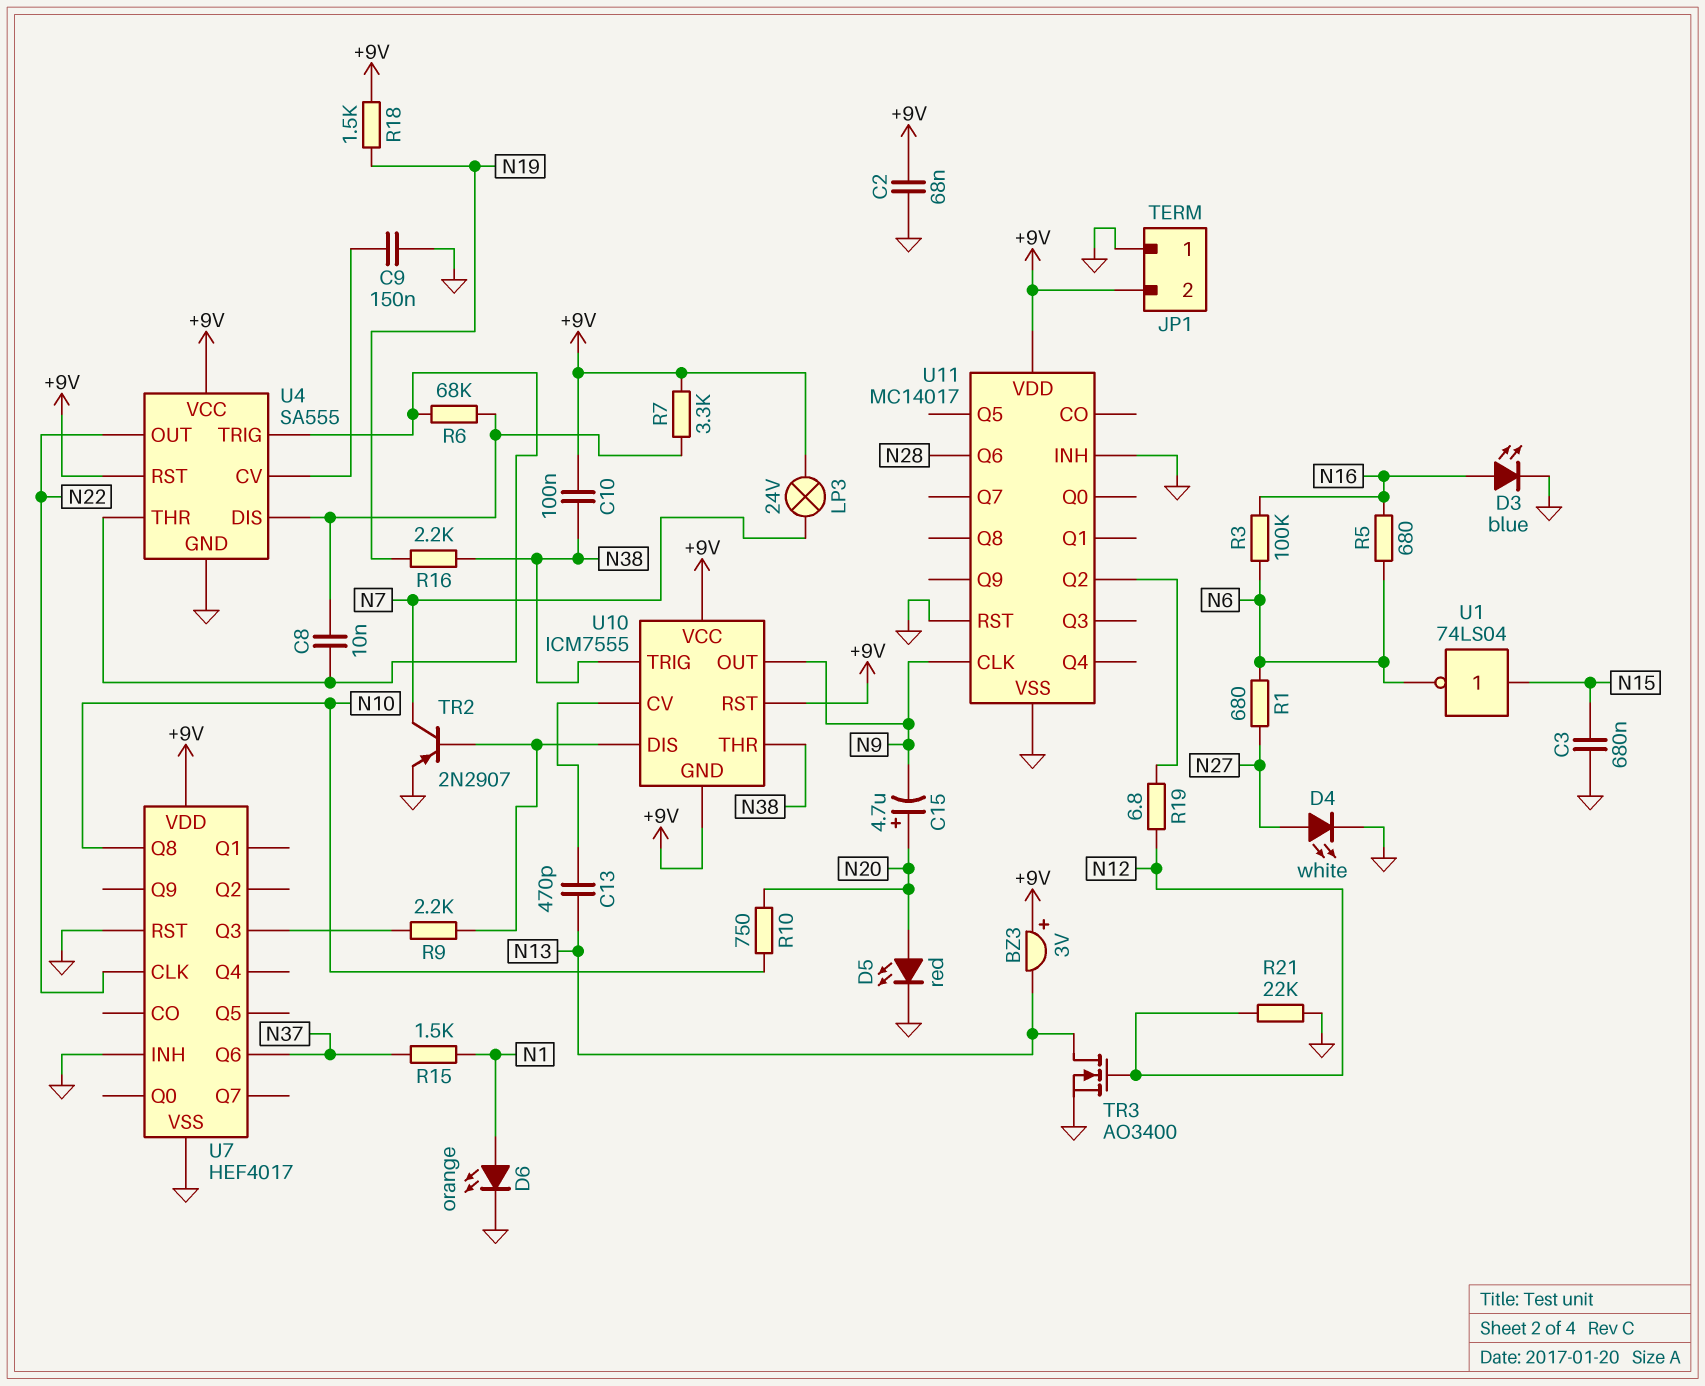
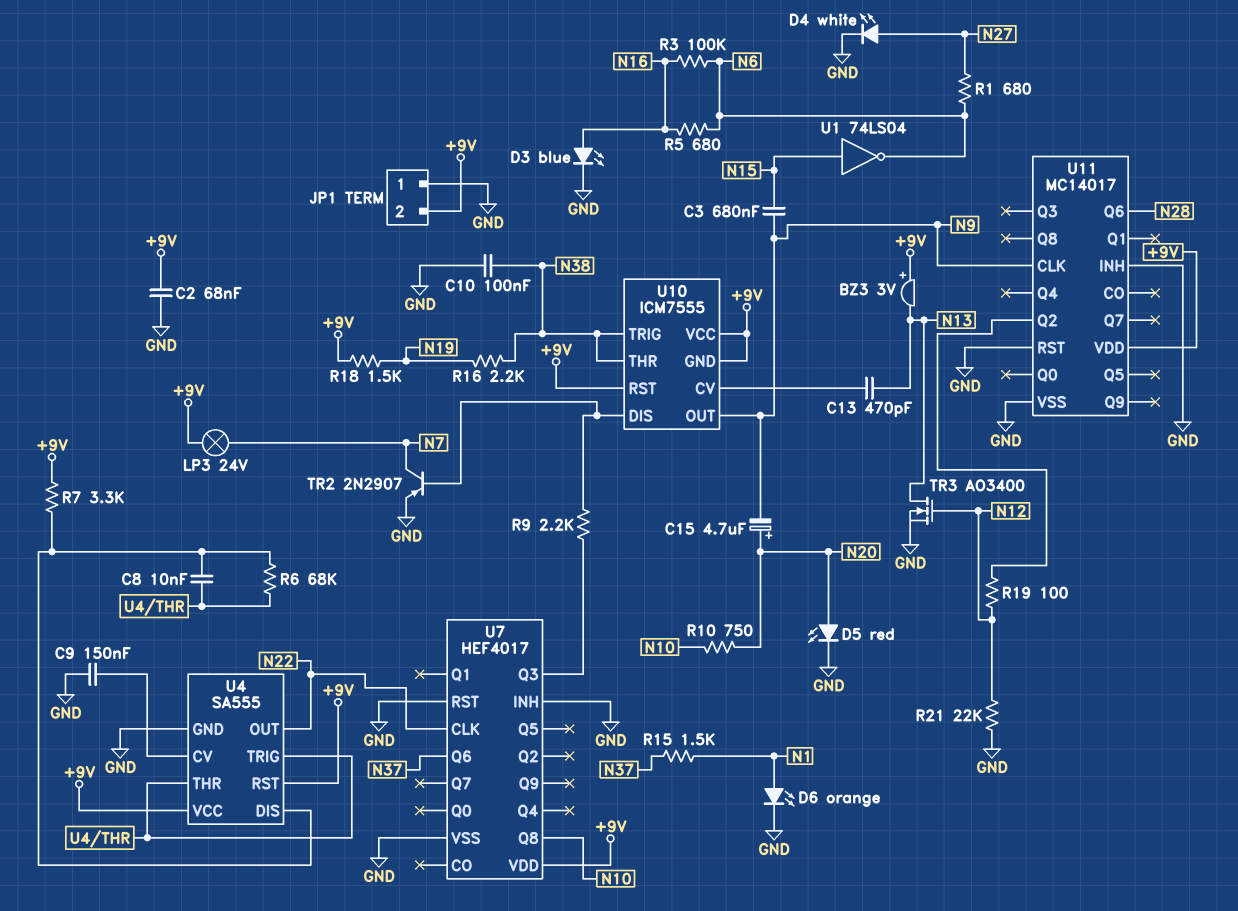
C3: 680nF (GND, N15) -> 680nF (N9, N15)
C10: 100nF (+9V, N38) -> 100nF (GND, N38)
R19: 6.8 (N12, U11/Q2) -> 100 (N12, U11/Q2)

